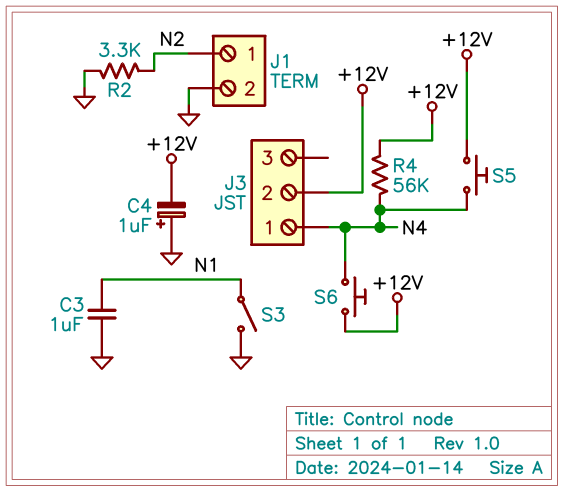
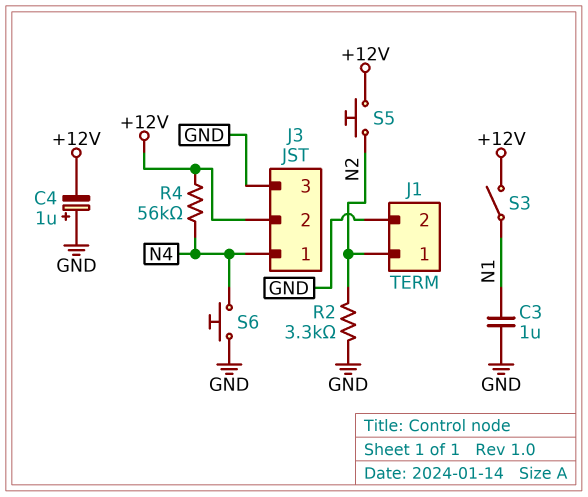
J3 pin 3: none -> GND
S3: switch (GND, N1) -> switch (+12V, N1)
S5: button (+12V, N4) -> button (+12V, N2)
S6: button (+12V, N4) -> button (GND, N4)

